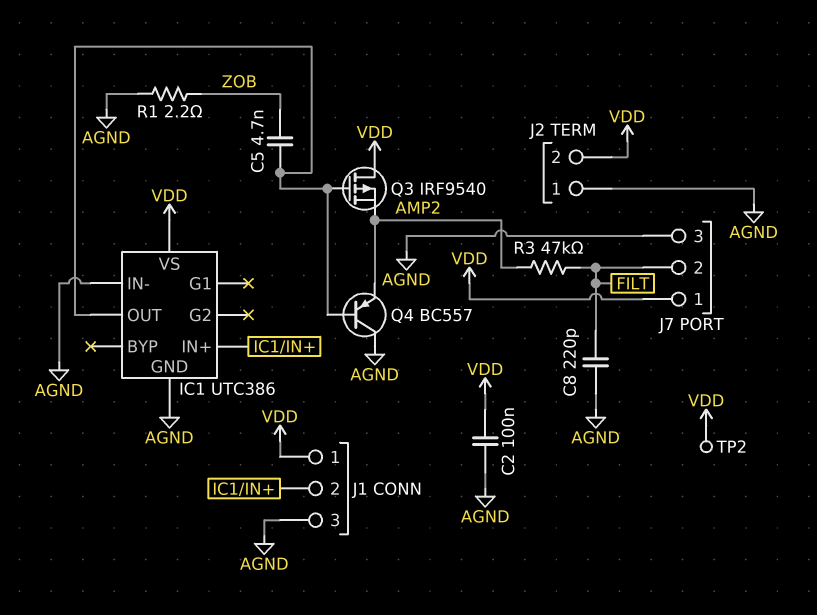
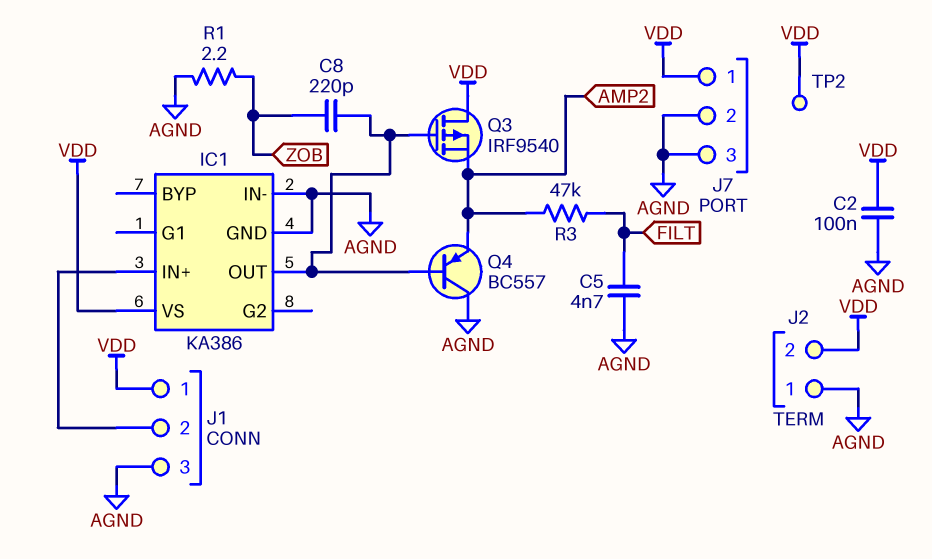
C5: 4.7nF (IC1/OUT, ZOB) -> 4.7nF (AGND, FILT)
C8: 220pF (AGND, FILT) -> 220pF (IC1/OUT, ZOB)
IC1: UTC386 -> KA386
J7 pin 2: FILT -> AGND

